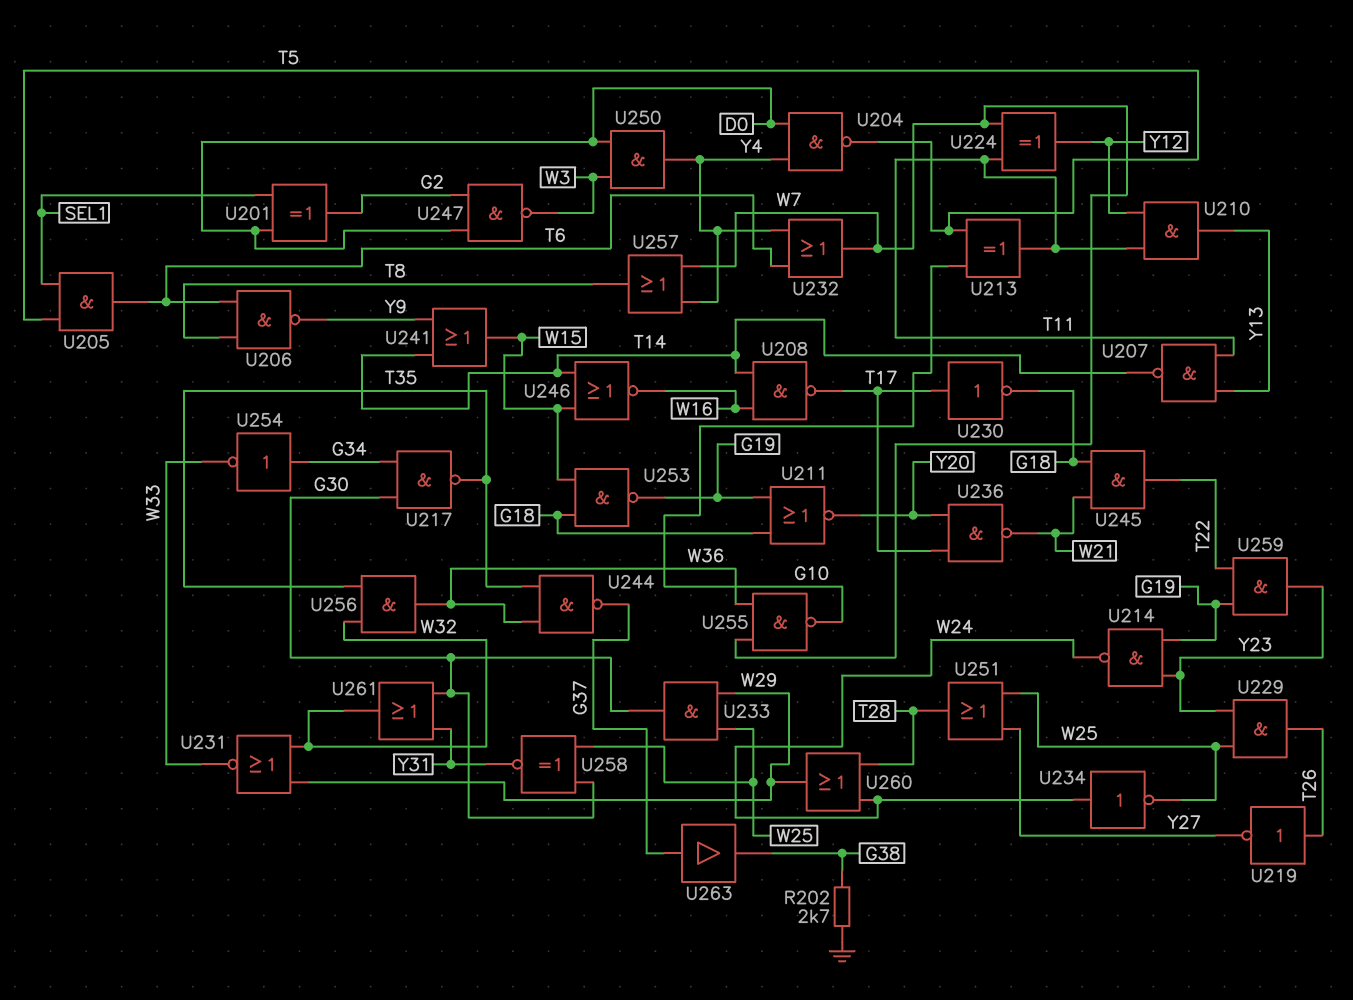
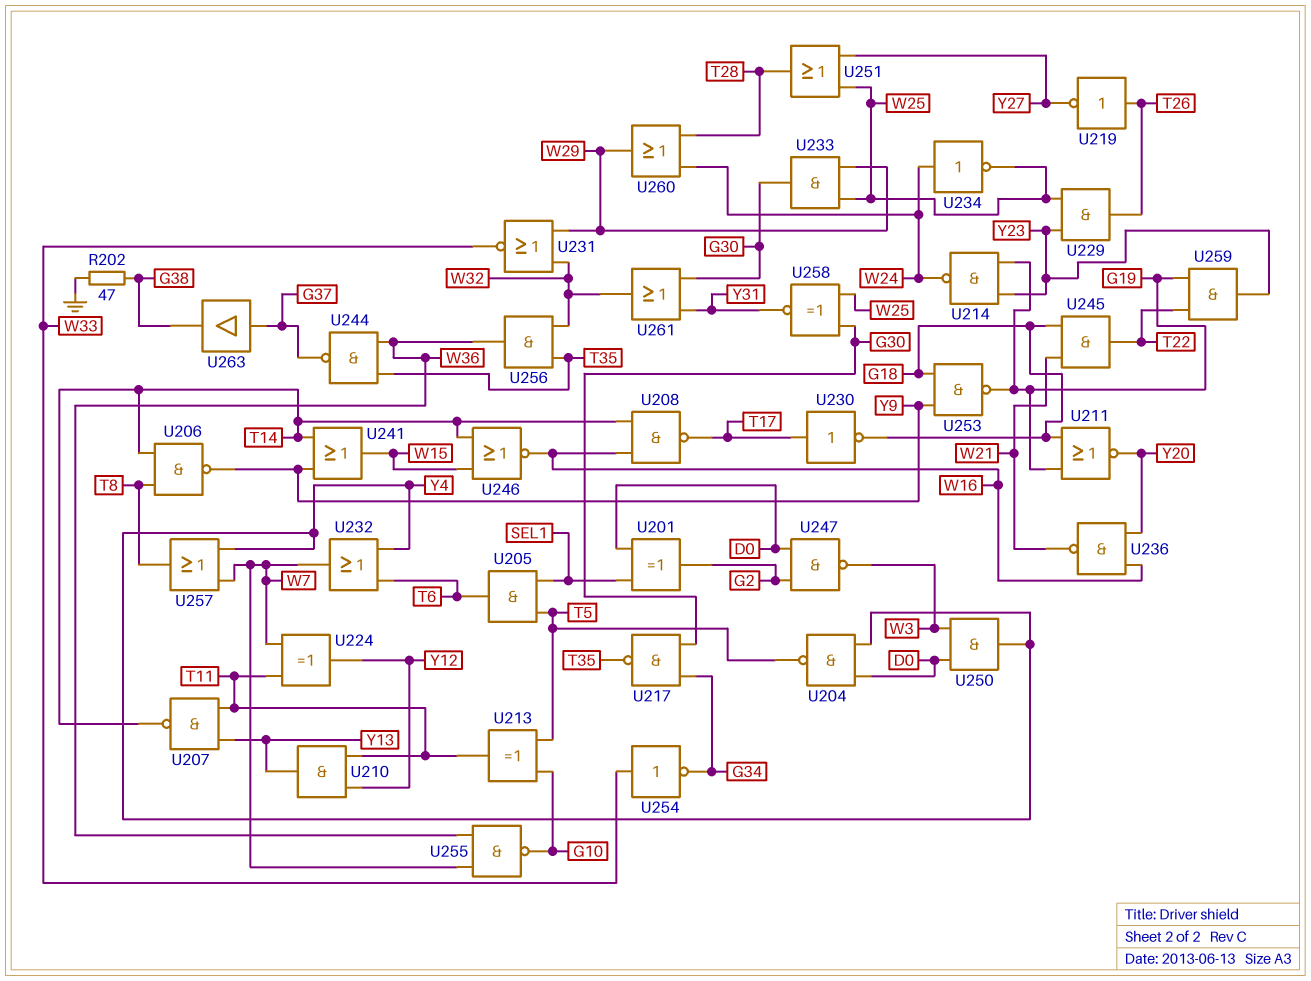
R202: 2.7k (G38, GND) -> 47 (G38, GND)
U206: NAND (in T6, in T8, out Y9) -> NAND (in T8, in T14, out Y9)
U236: NAND (in T17, in Y20, out W21) -> NAND (in W16, in Y20, out W21)
U253: NAND (in G18, in W15, out G19) -> NAND (in G18, in Y9, out G19)
U254: NOT (in G34, out W33) -> NOT (in W33, out G34)

